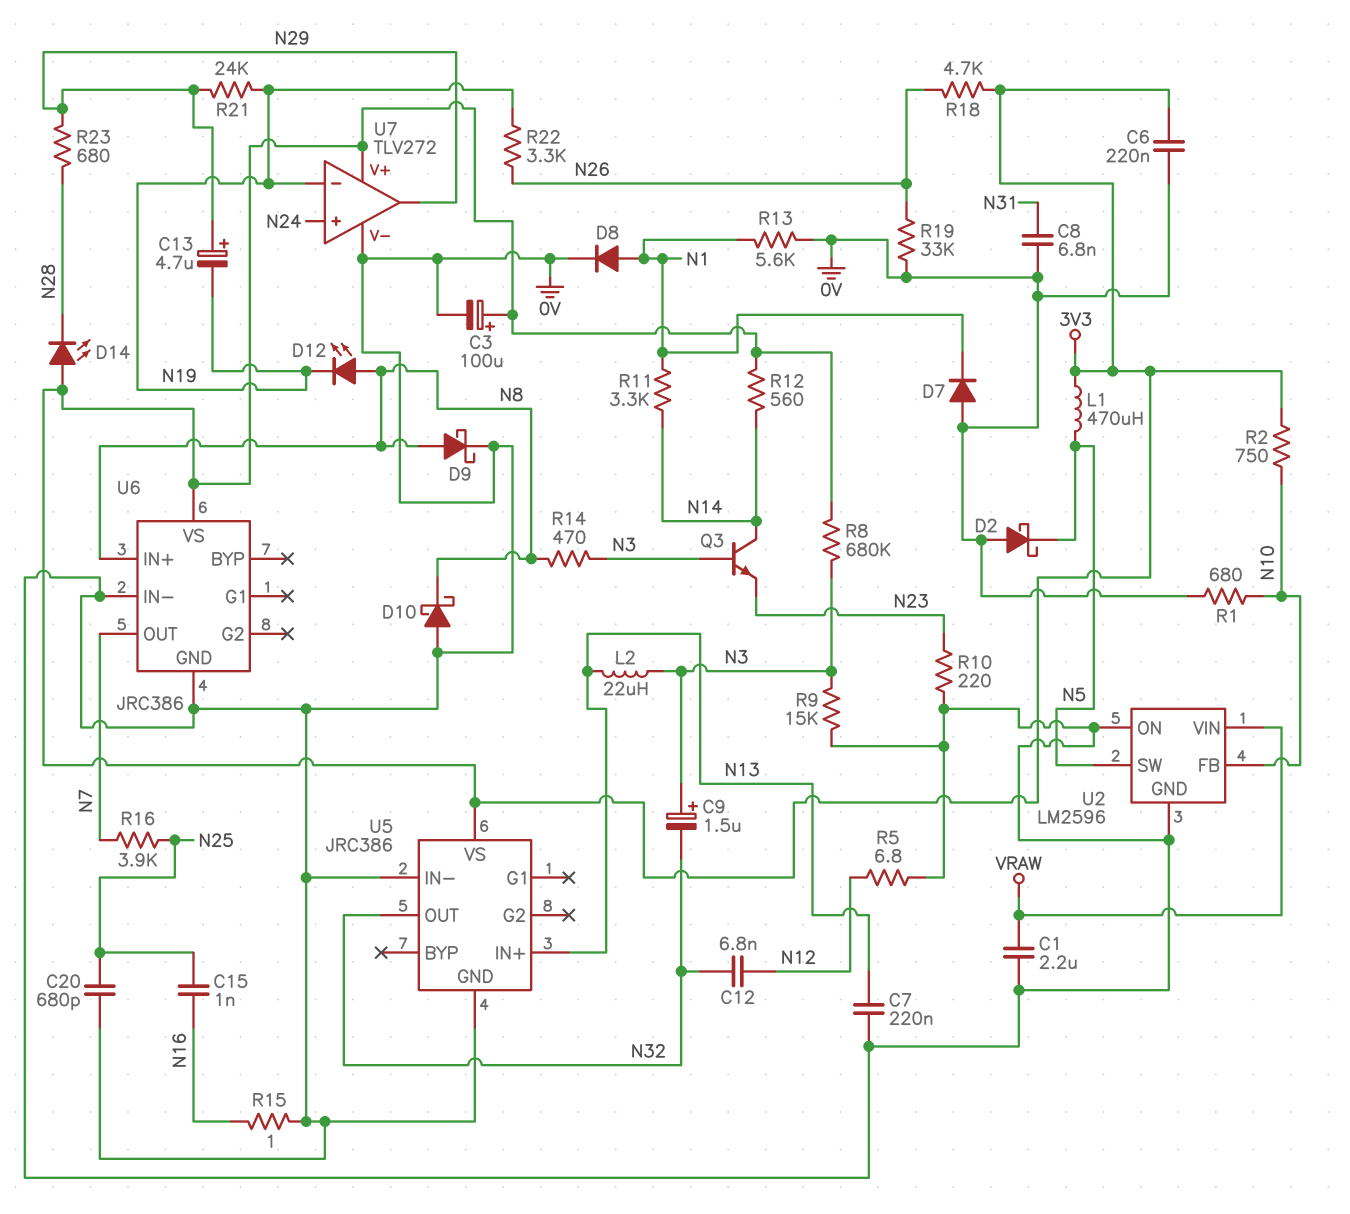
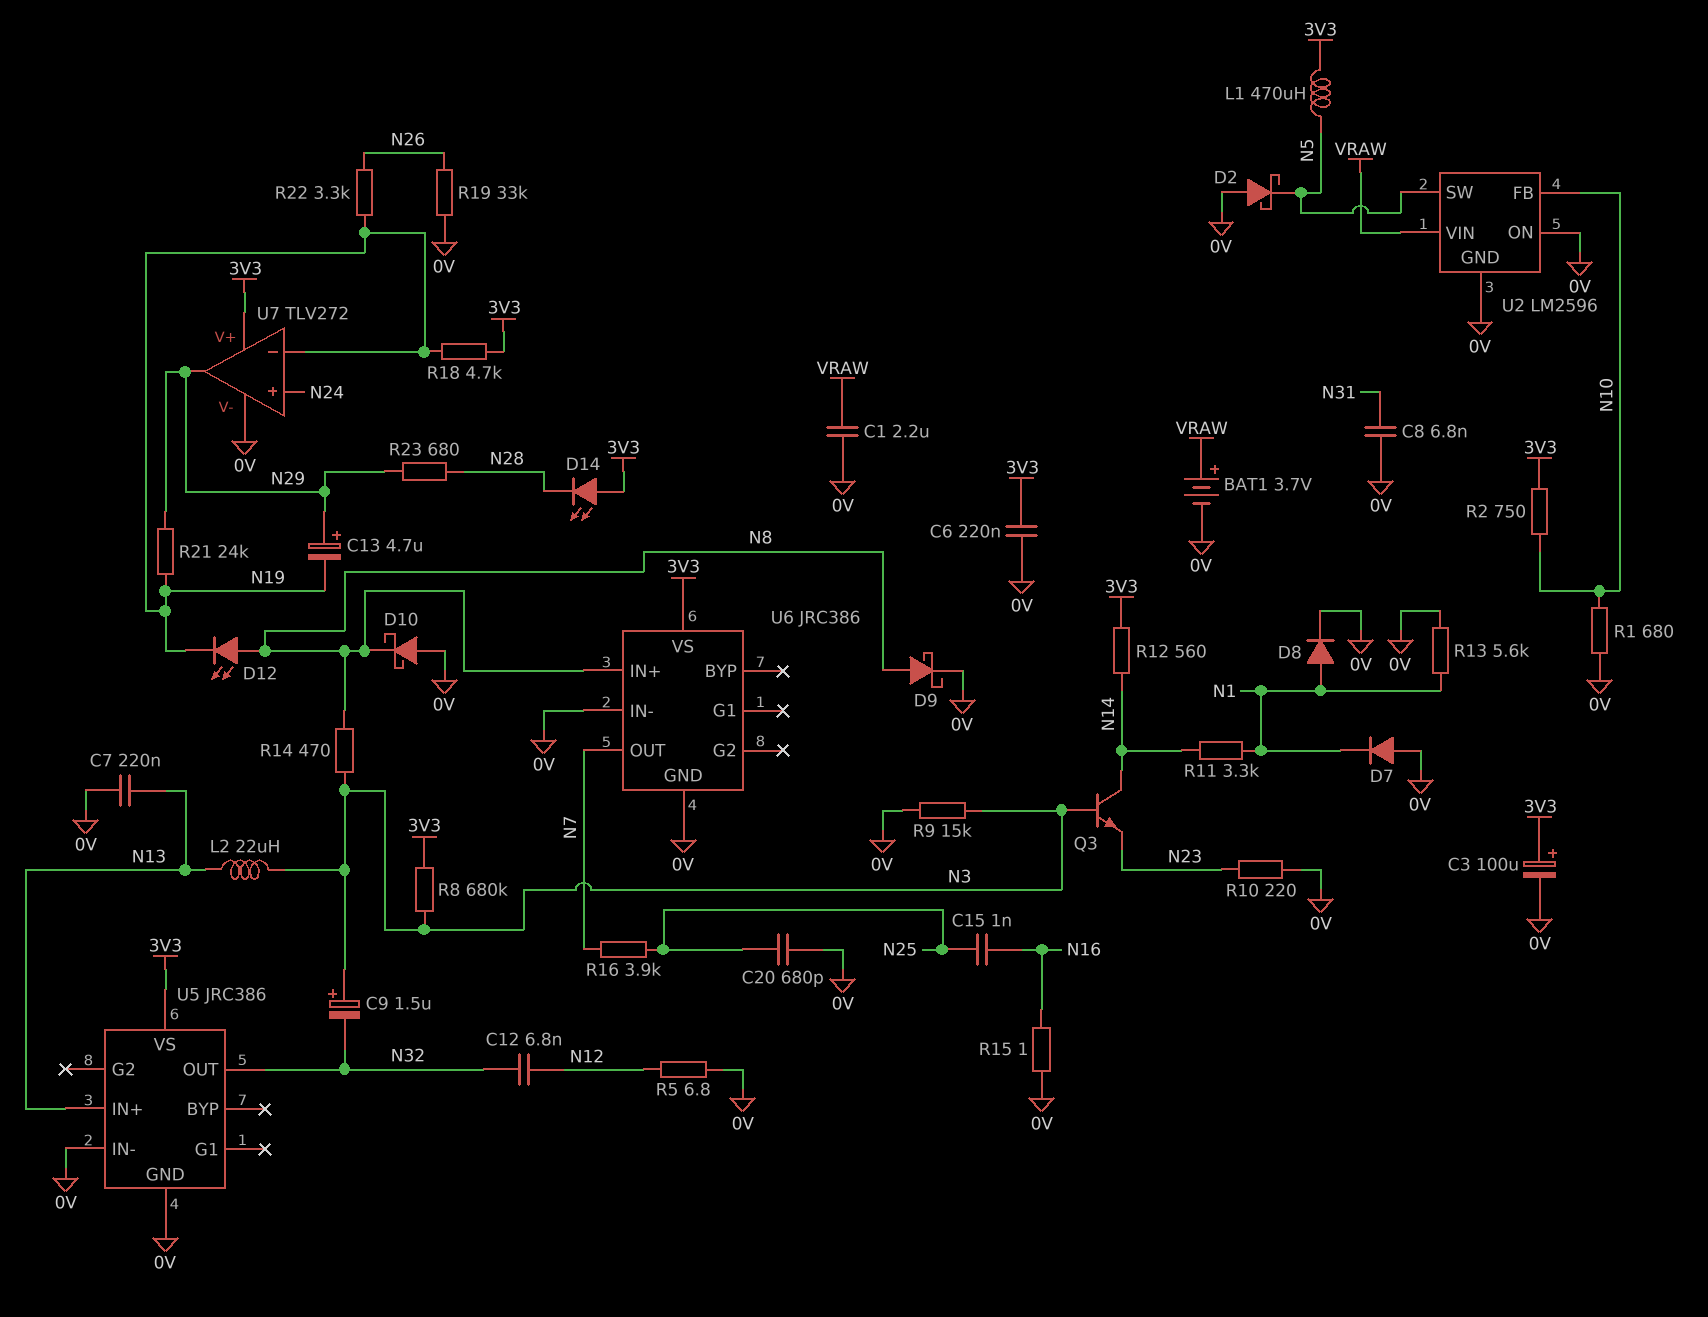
BAT1: none -> 3.7V (plus VRAW, minus 0V)
R18: 4.7k (3V3, N26) -> 4.7k (3V3, N19)

